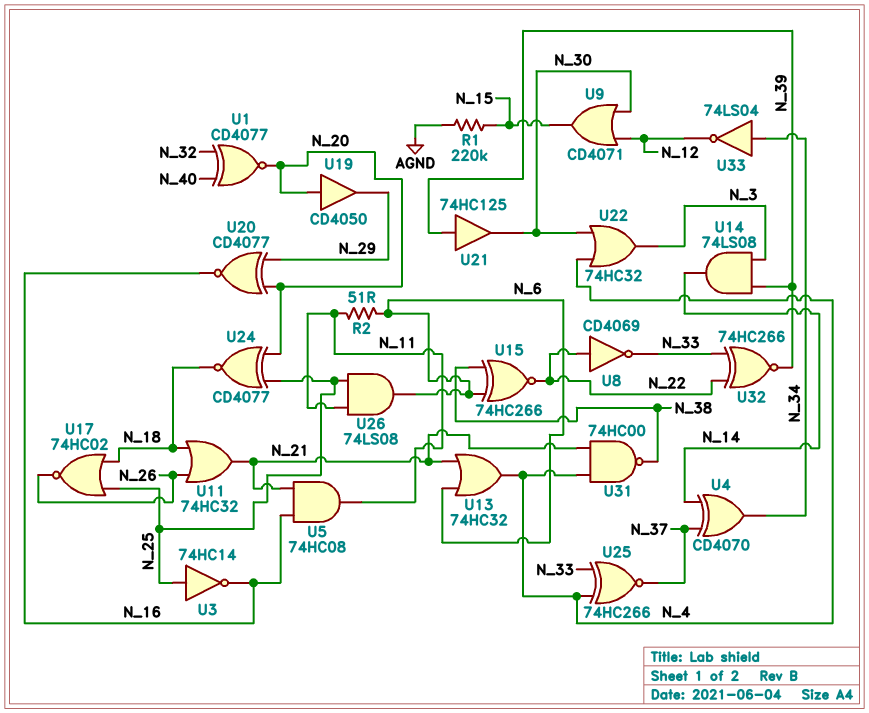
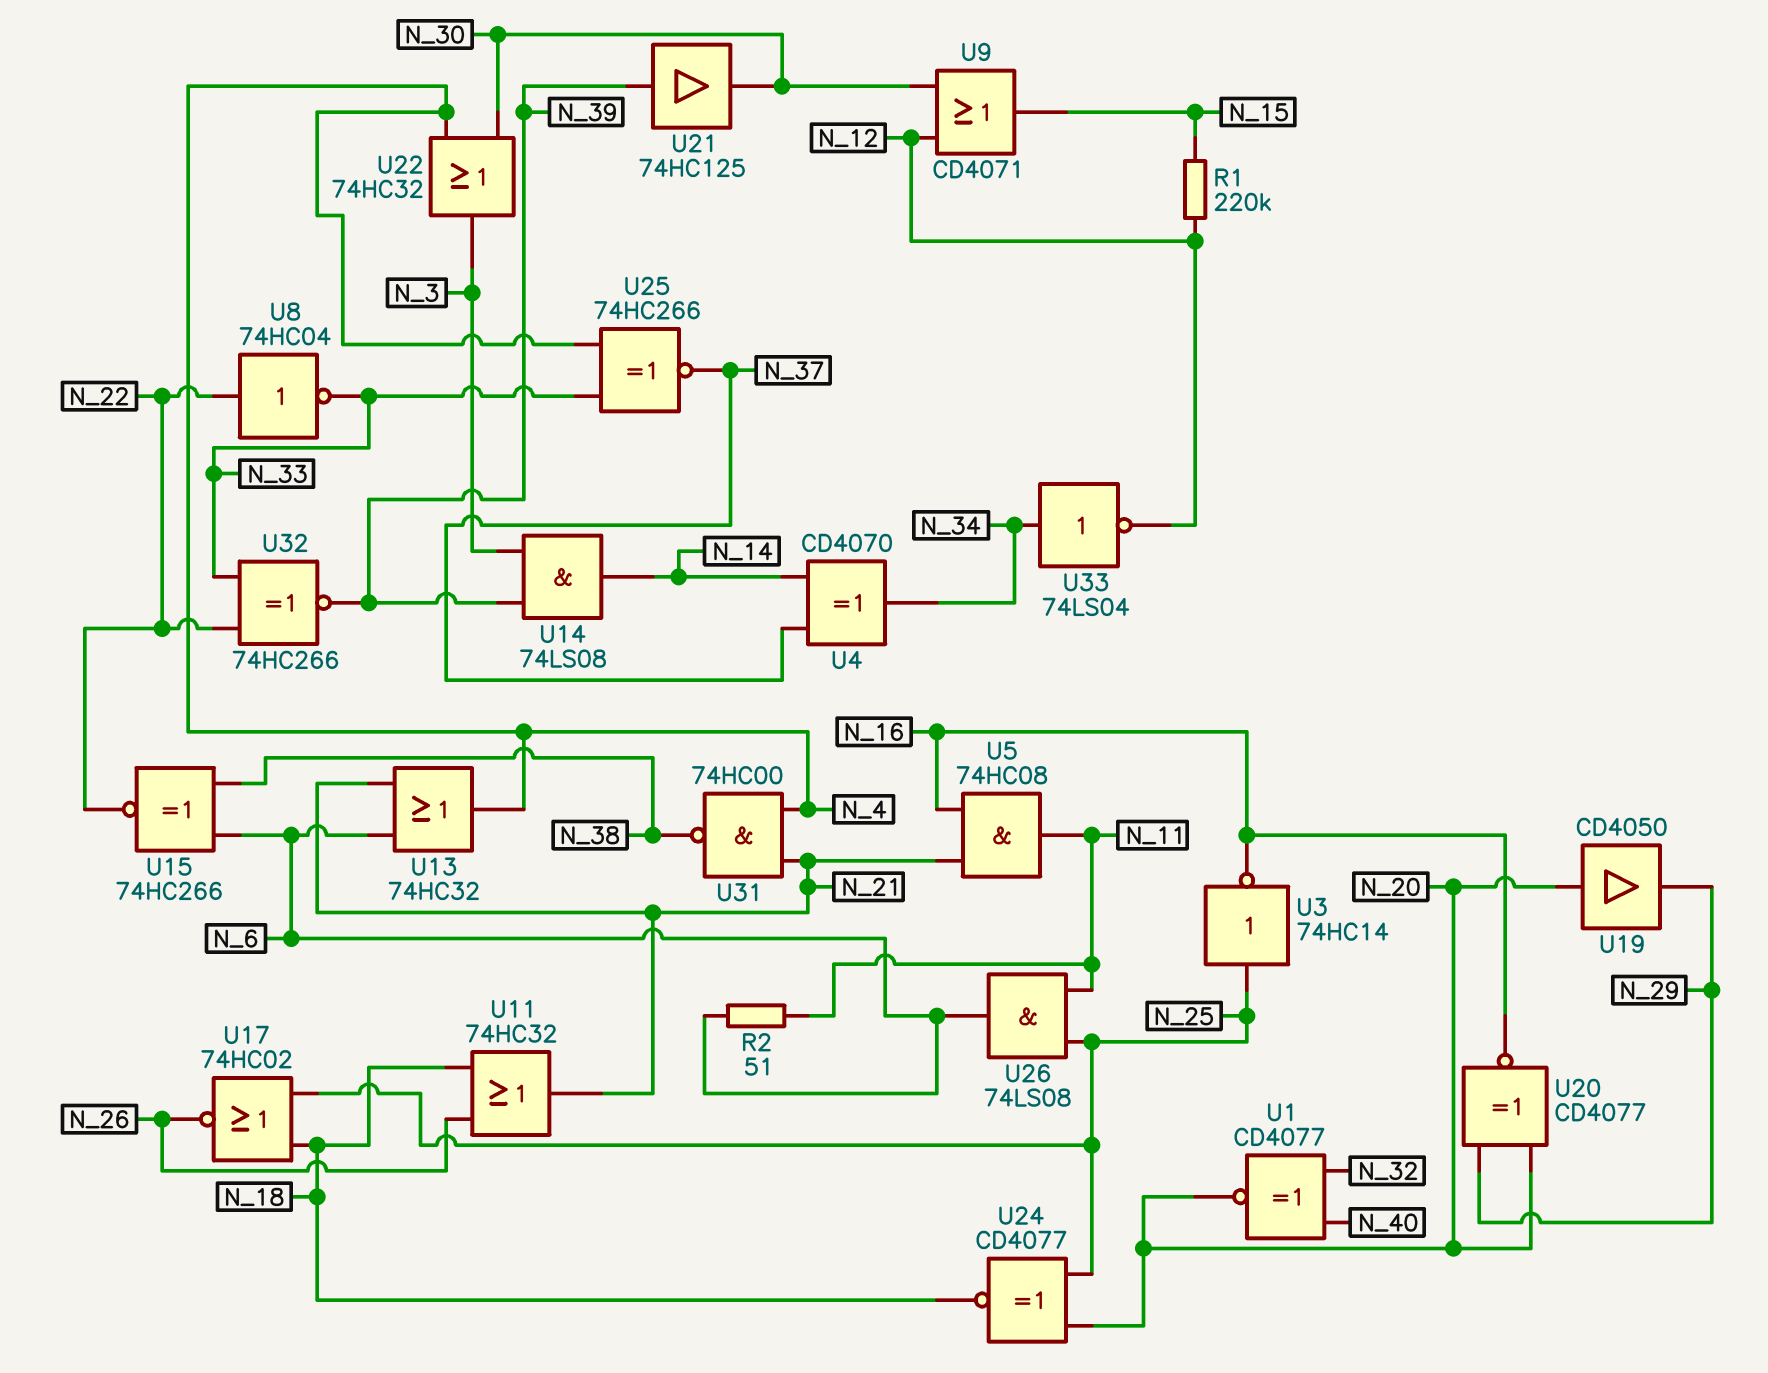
R1: 220k (AGND, N_15) -> 220k (N_12, N_15)
U8: NOT CD4069 (in N_22, out N_33) -> NOT 74HC04 (in N_22, out N_33)

